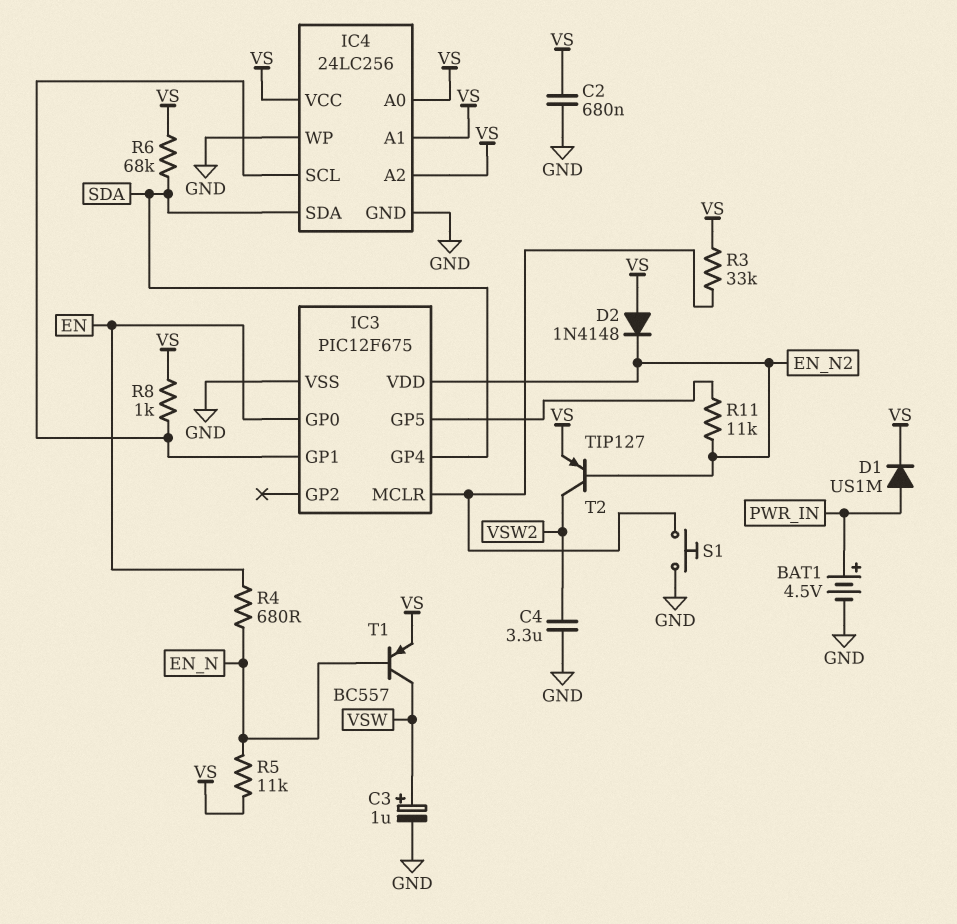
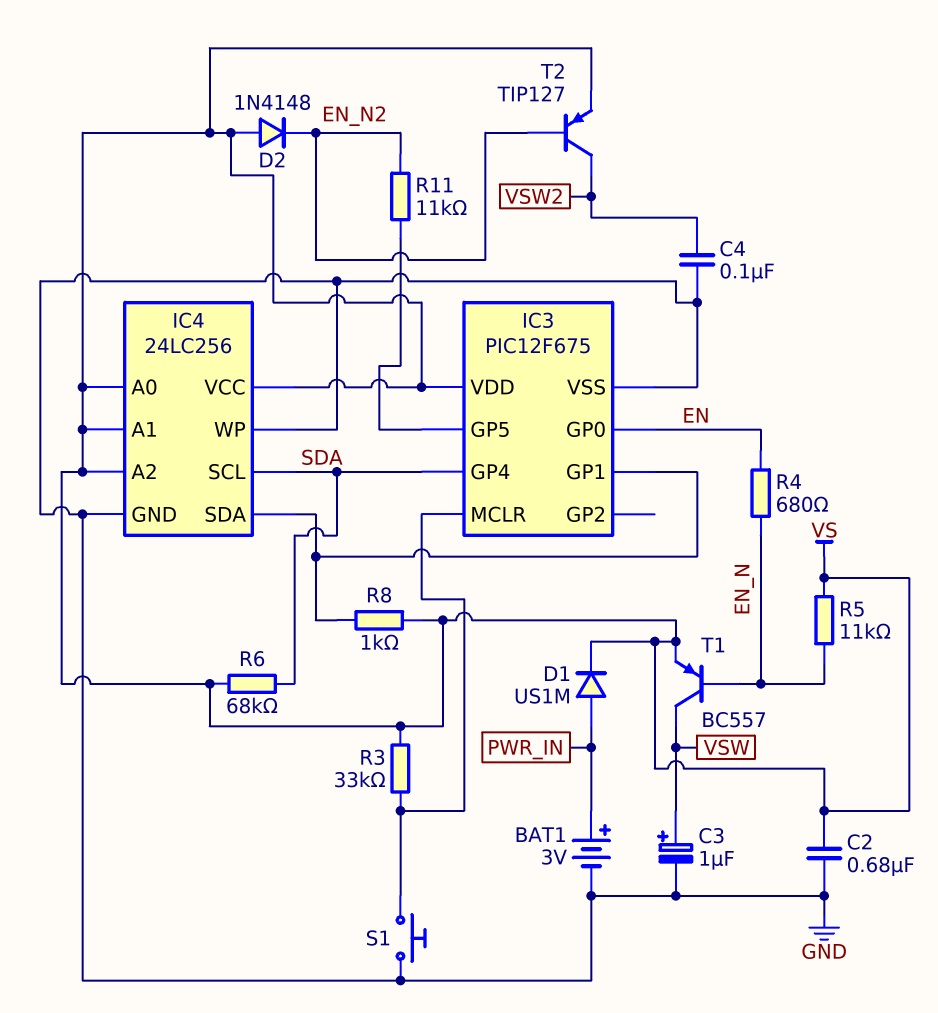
BAT1: 4.5V (plus PWR_IN, minus GND) -> 3V (plus PWR_IN, minus GND)
C4: 3.3uF (GND, VSW2) -> 100nF (GND, VSW2)
IC3 pin VDD: EN_N2 -> VS
IC4 pin SCL: IC3/GP1 -> SDA
IC4 pin SDA: SDA -> IC3/GP1

